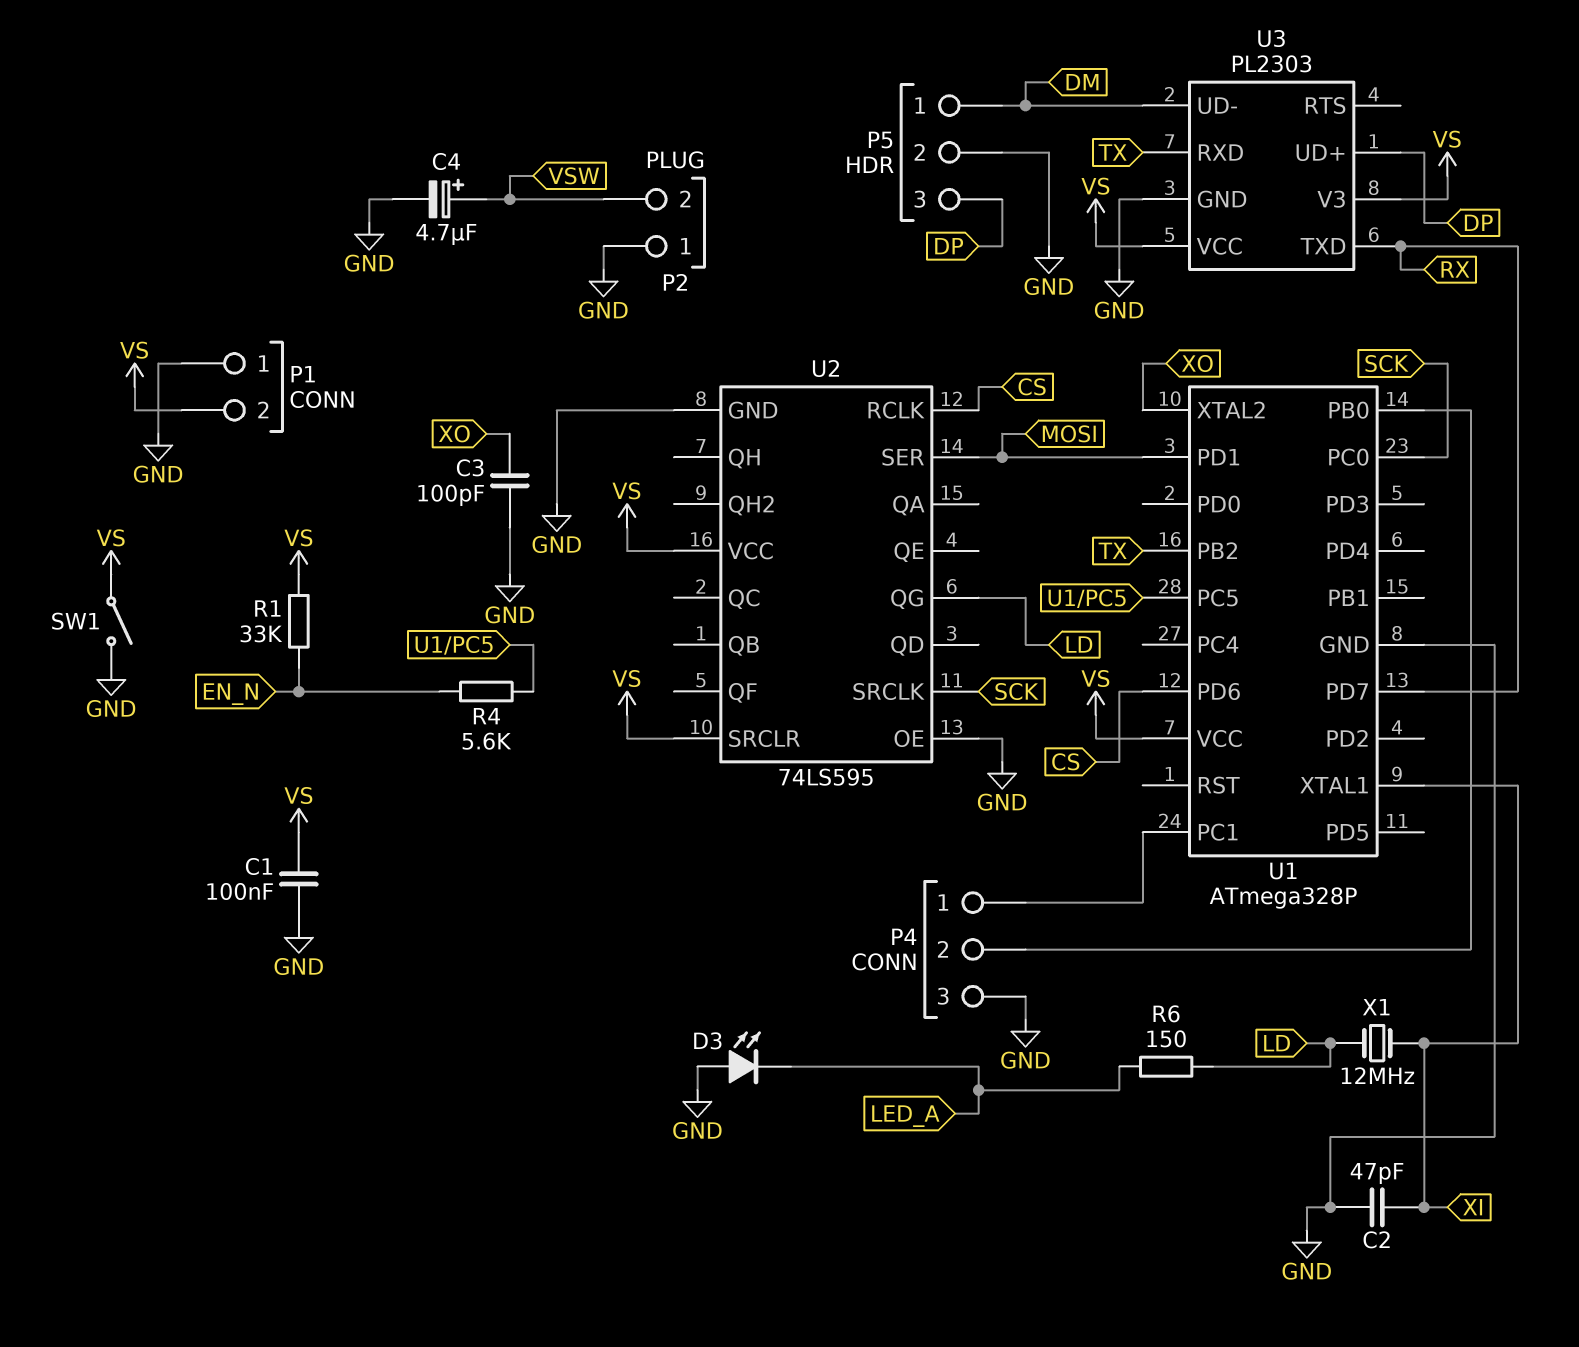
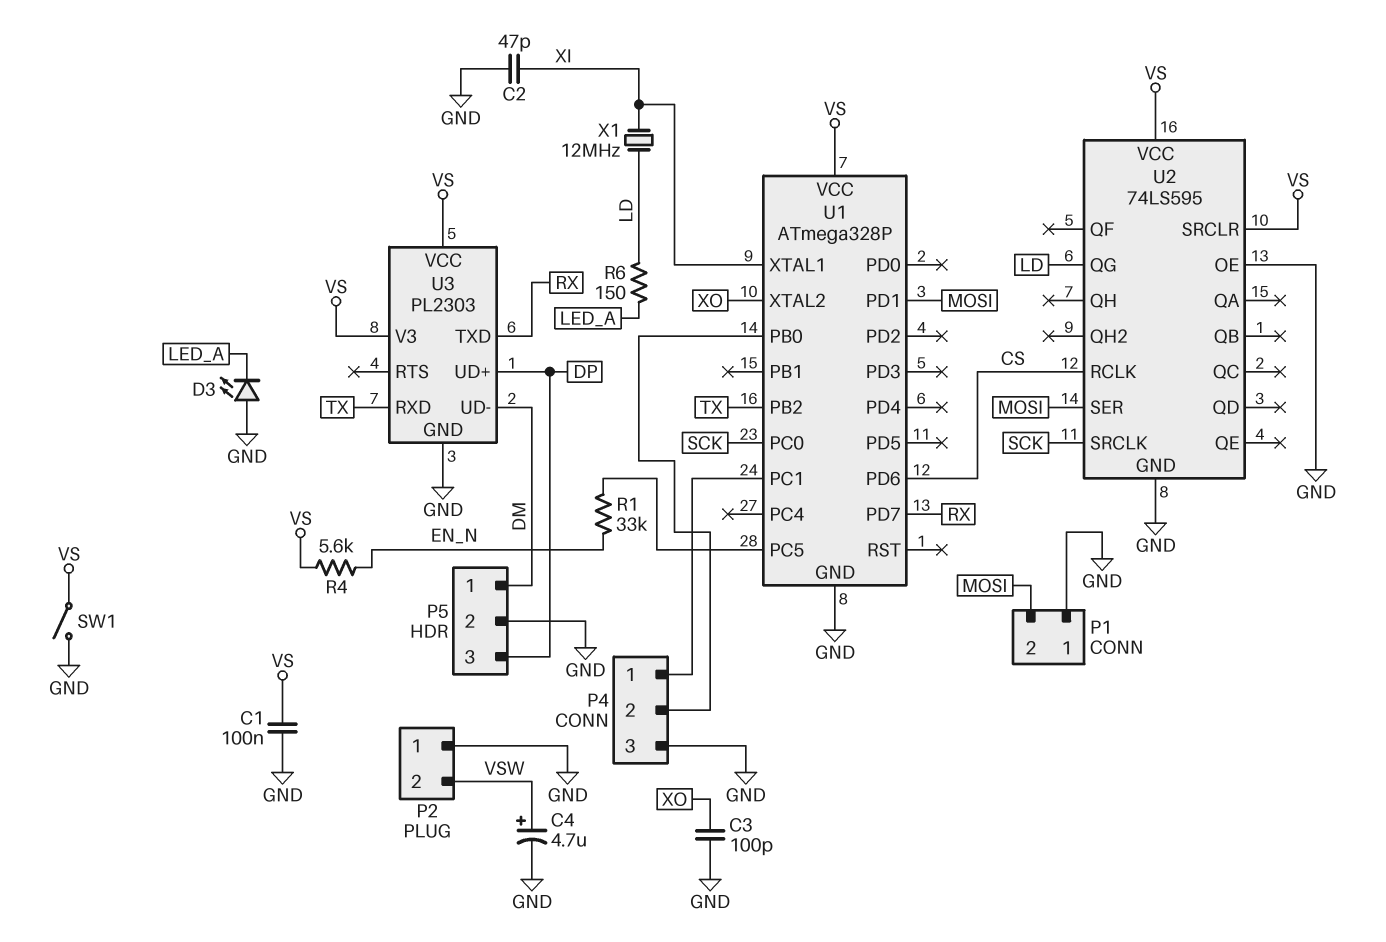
P1 pin 2: VS -> MOSI
R1: 33k (EN_N, VS) -> 33k (EN_N, U1/PC5)
R4: 5.6k (EN_N, U1/PC5) -> 5.6k (EN_N, VS)

